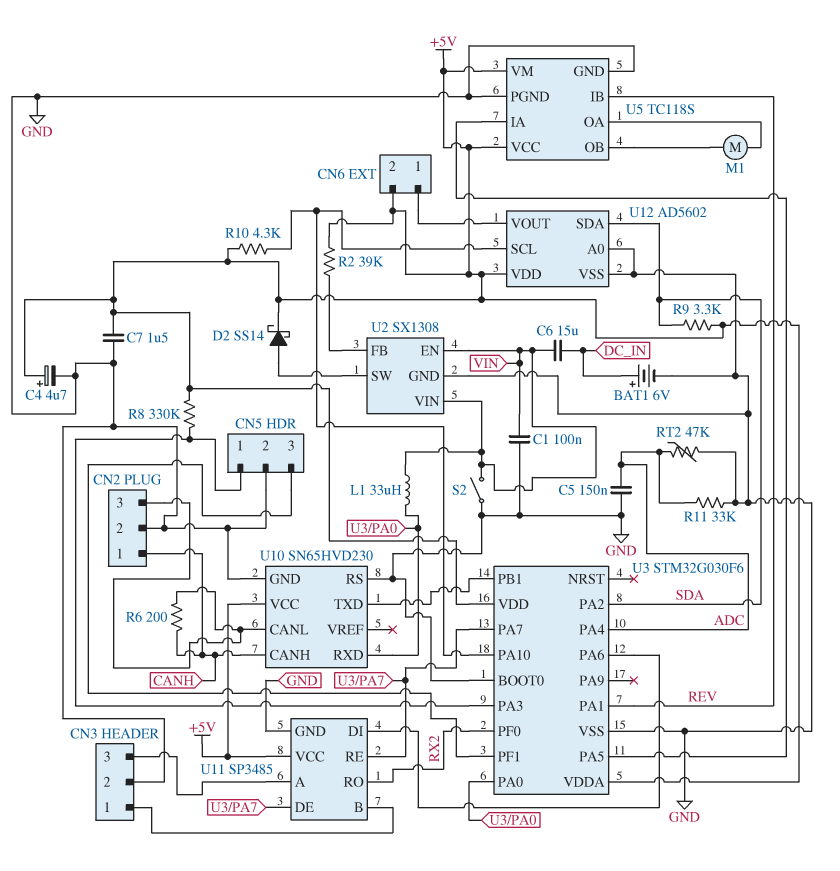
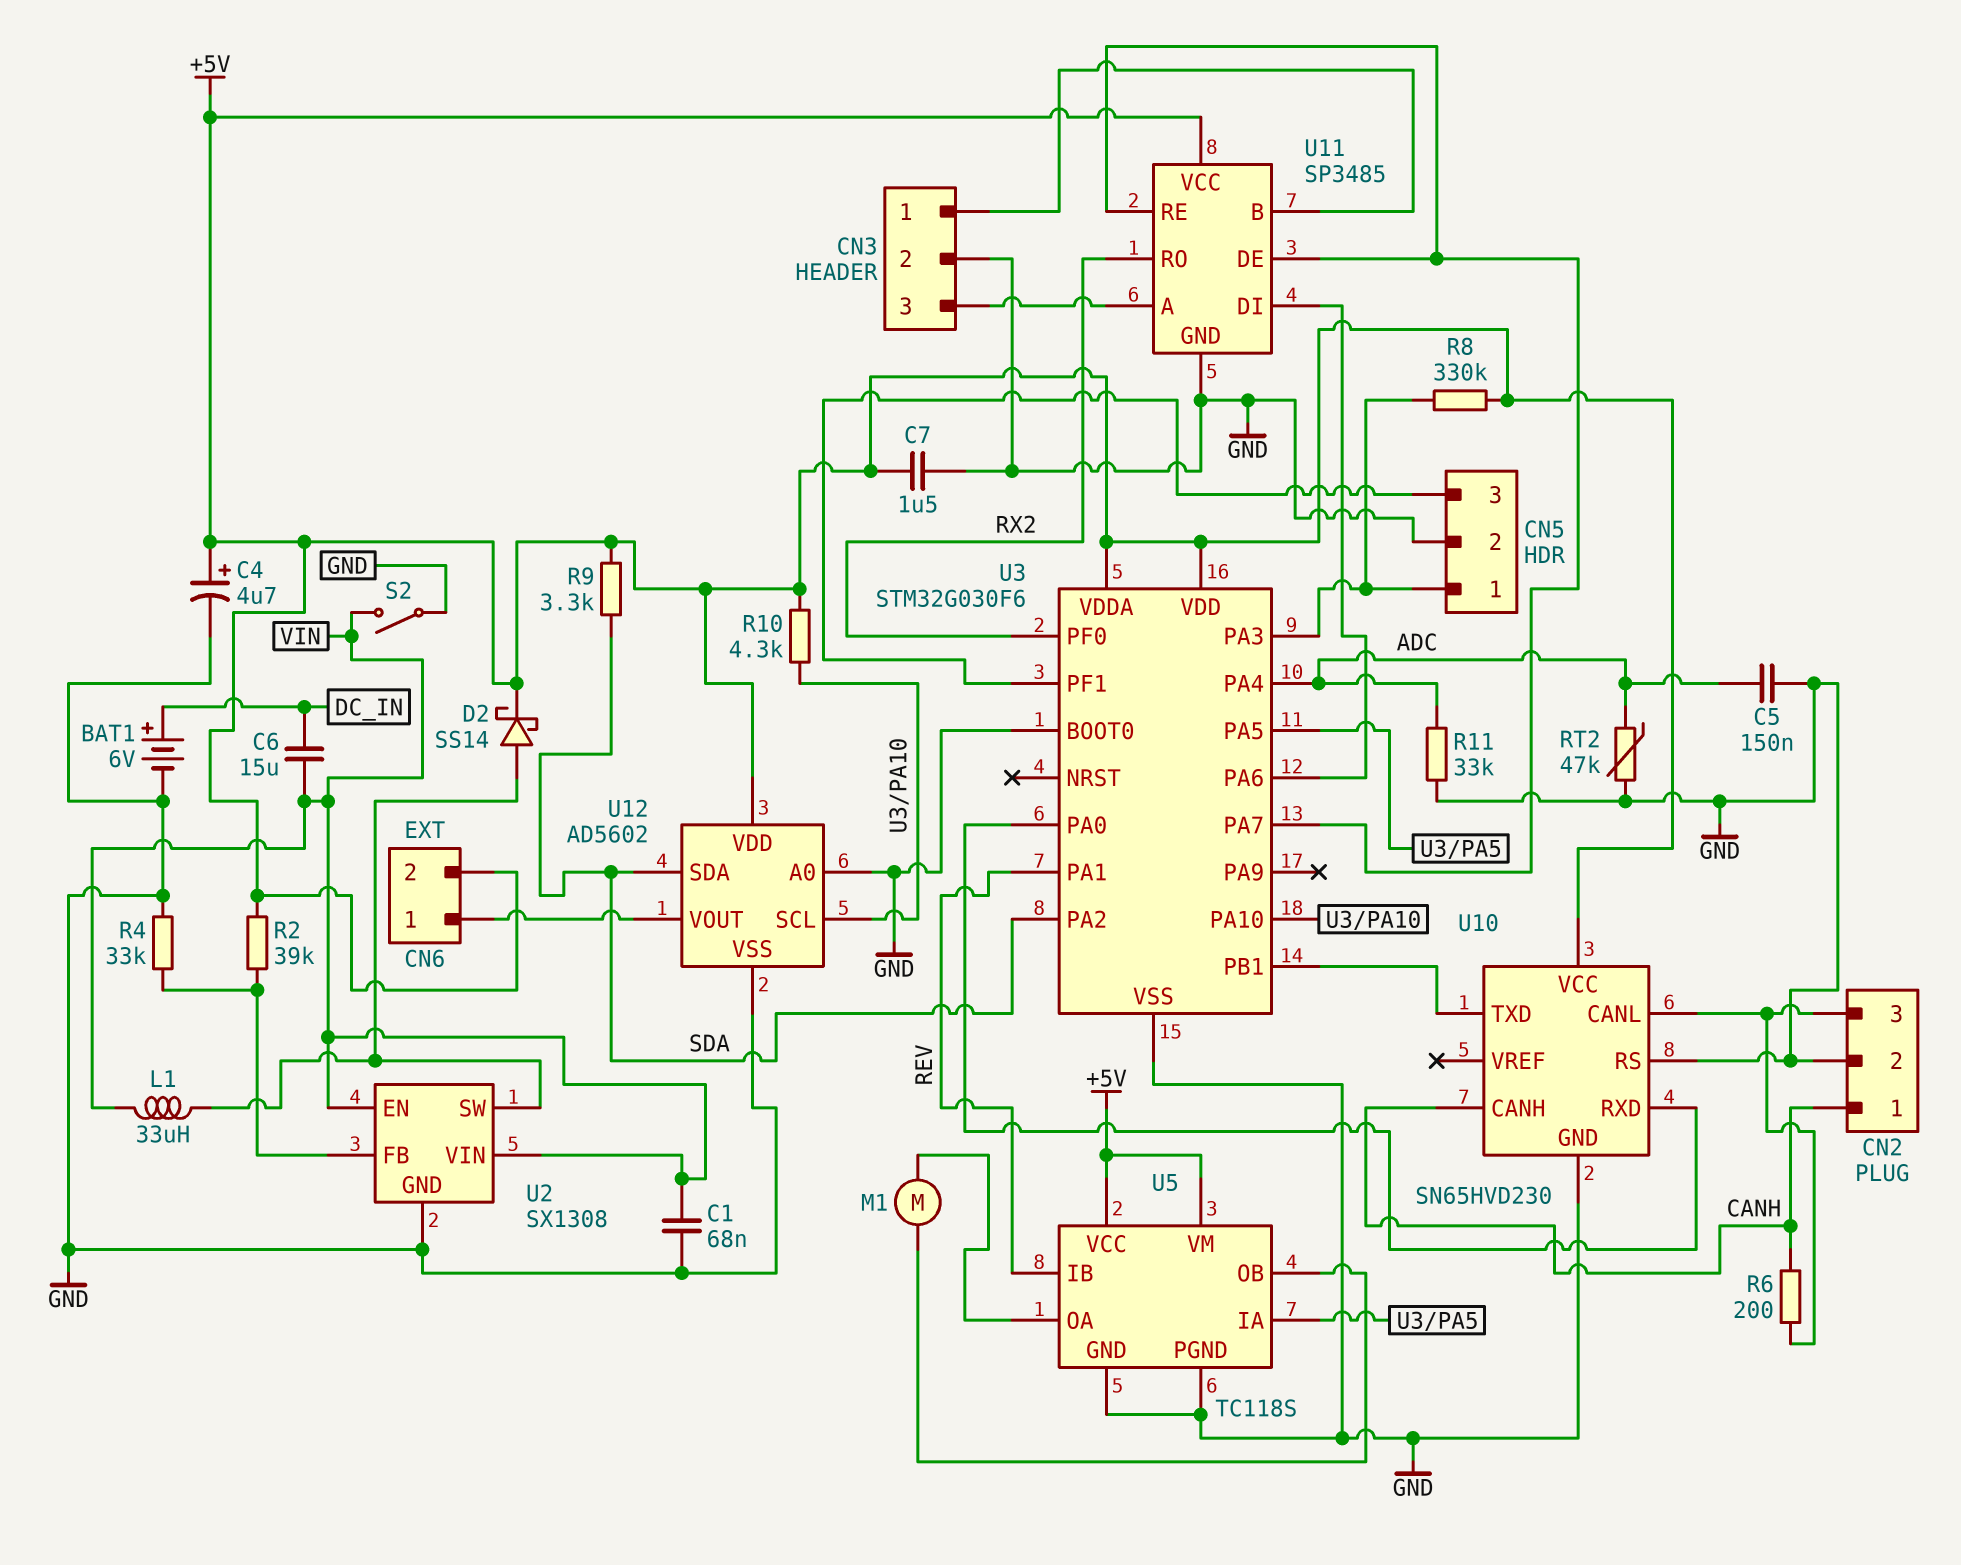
C1: 100nF (GND, VIN) -> 68nF (GND, VIN)
L1: 33uH (U3/PA0, VIN) -> 33uH (U2/SW, VIN)
R4: none -> 33k (GND, U2/FB)

